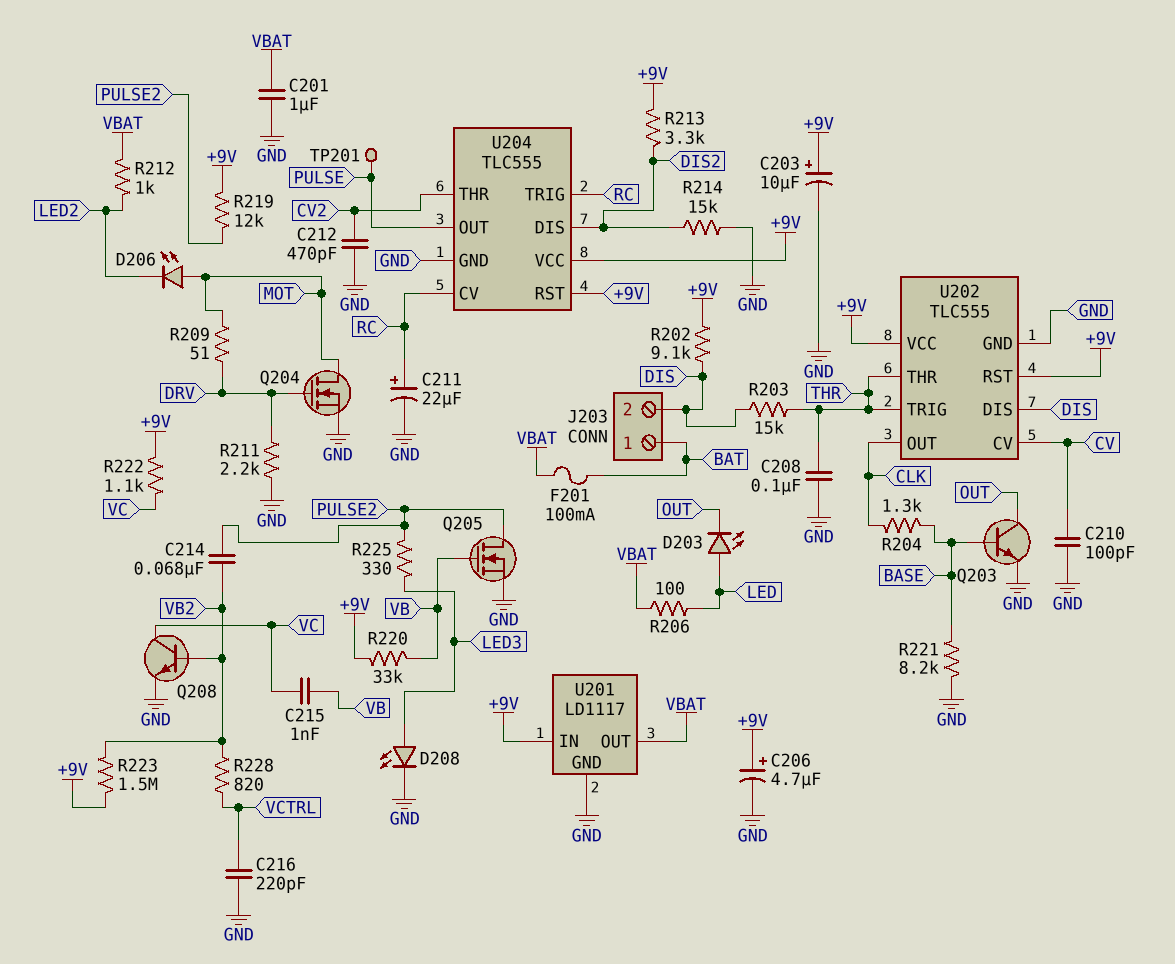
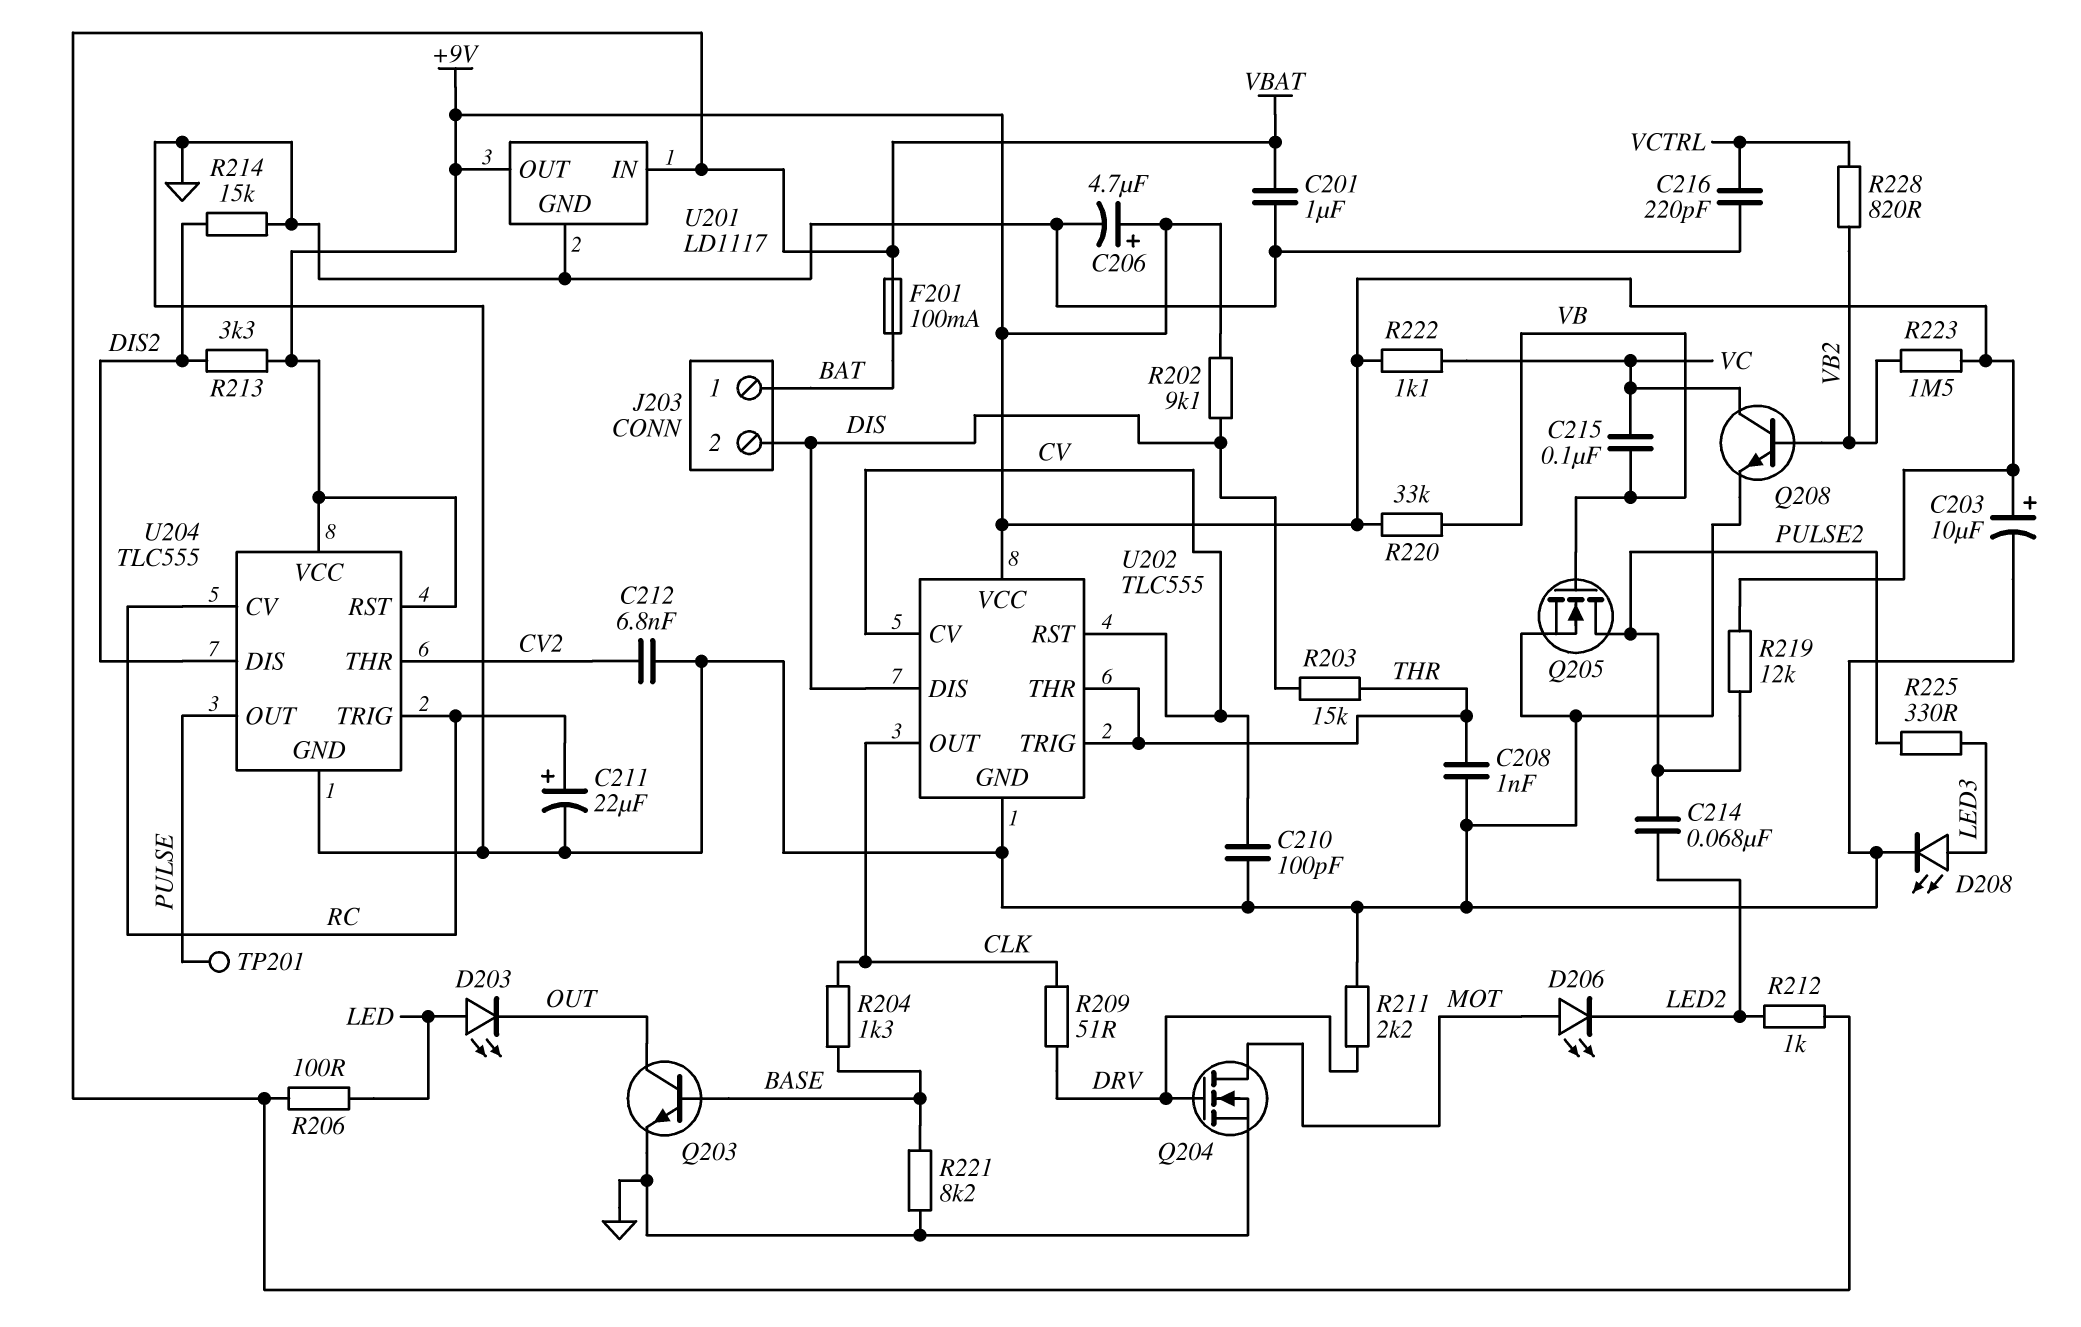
C208: 100nF (GND, THR) -> 1nF (GND, THR)
C212: 470pF (CV2, GND) -> 6.8nF (CV2, GND)
C214: 68nF (PULSE2, VB2) -> 68nF (LED2, PULSE2)
C215: 1nF (VB, VC) -> 100nF (VB, VC)
R209: 51 (DRV, MOT) -> 51 (CLK, DRV)
U201 pin IN: +9V -> VBAT
U201 pin OUT: VBAT -> +9V
U202 pin RST: +9V -> CV

